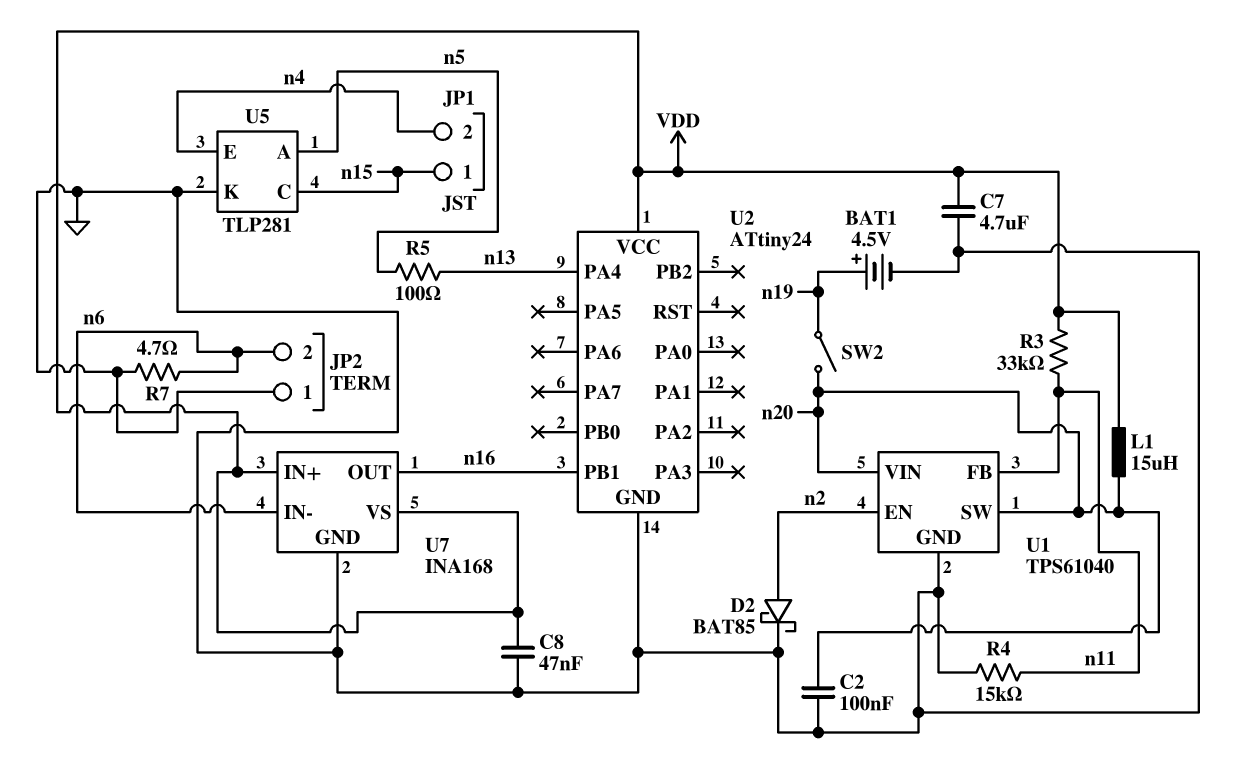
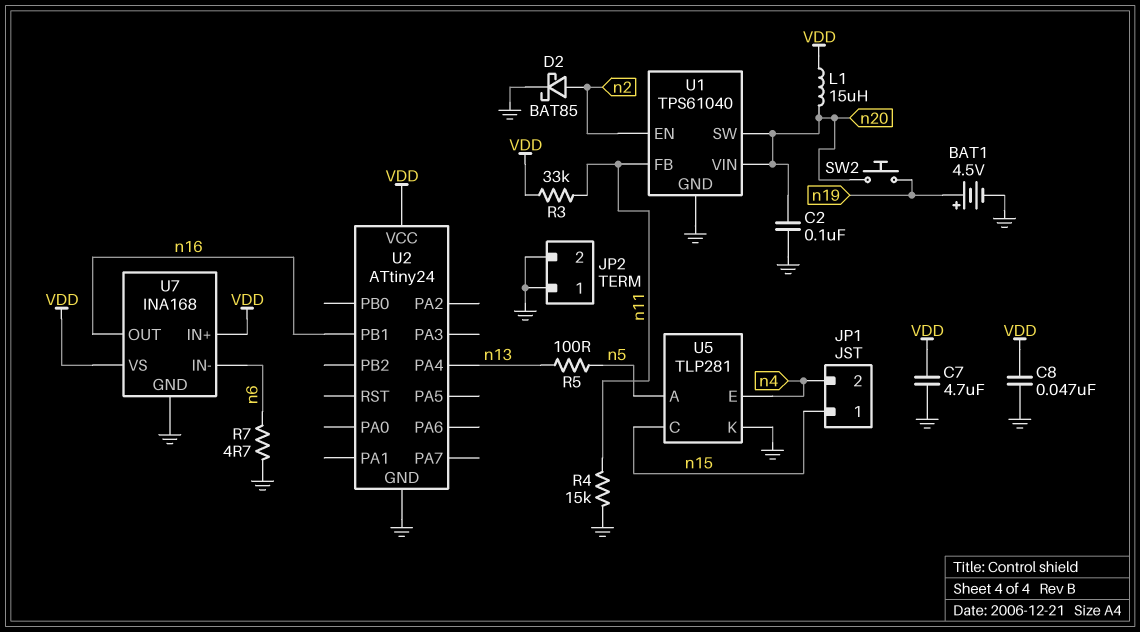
JP2 pin 2: n6 -> GND
SW2: switch (n19, n20) -> button (n19, n20)

